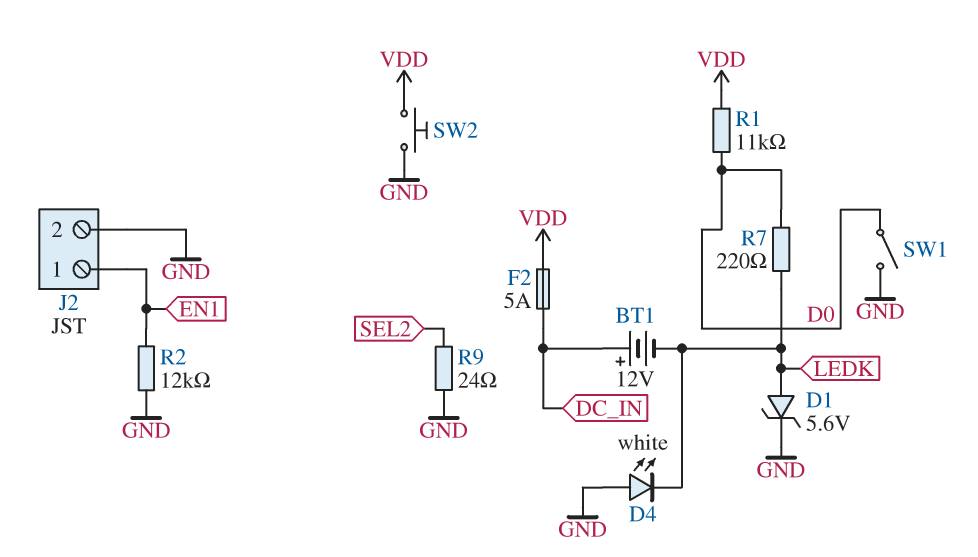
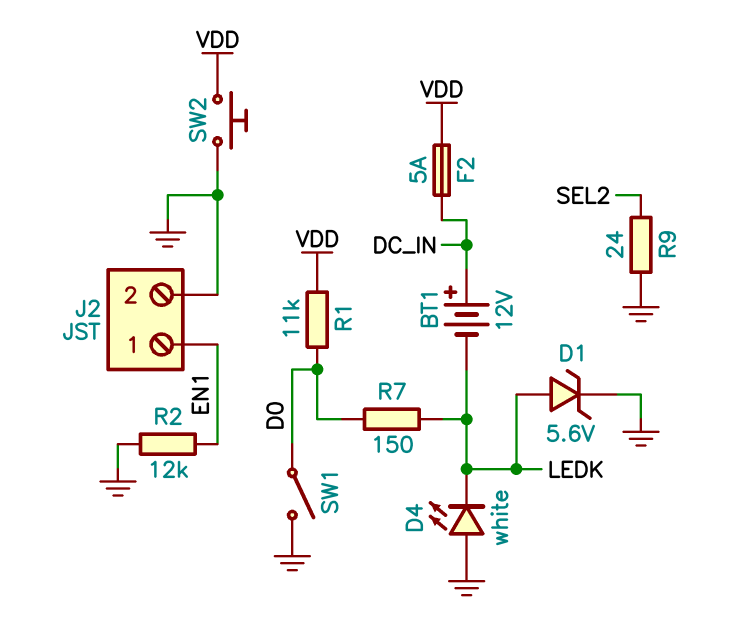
R7: 220 (D0, LEDK) -> 150 (D0, LEDK)

